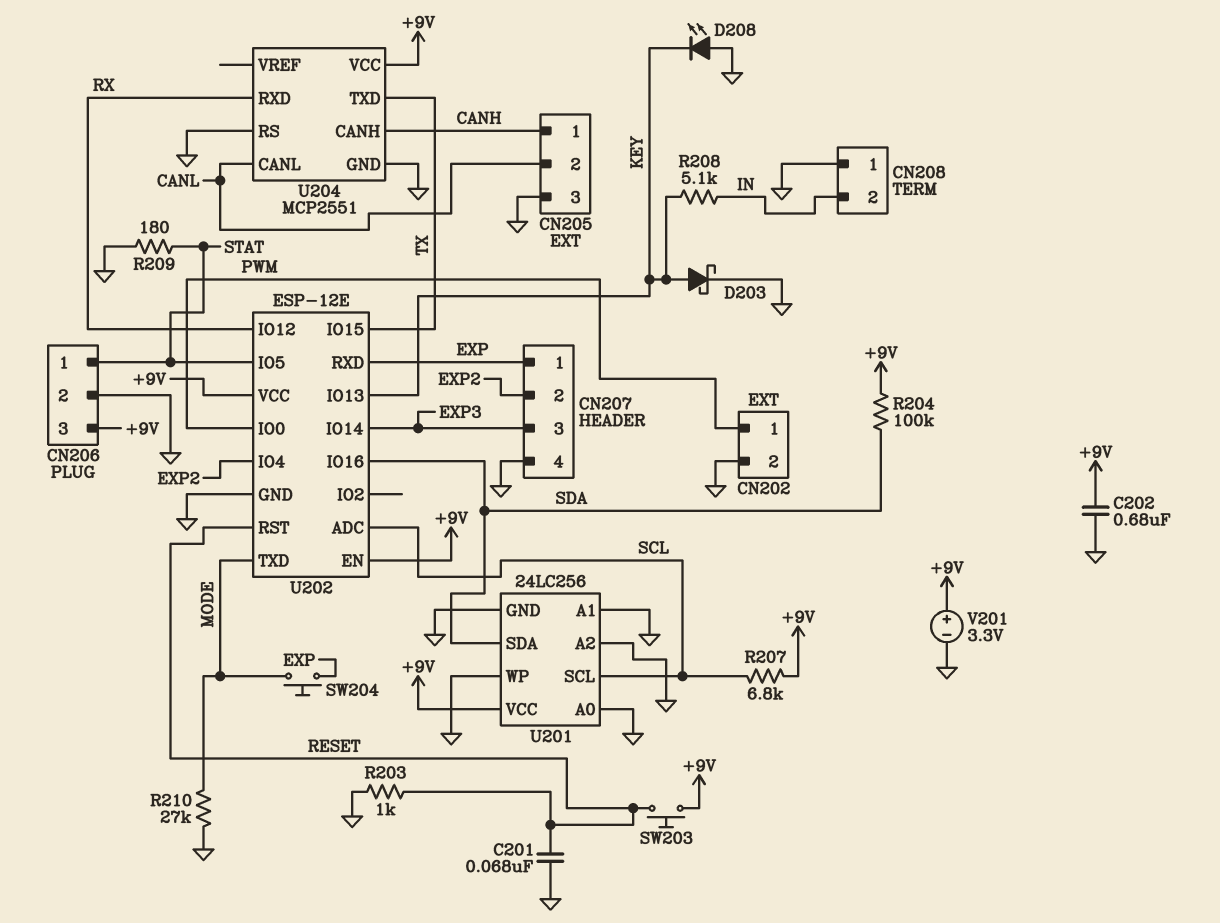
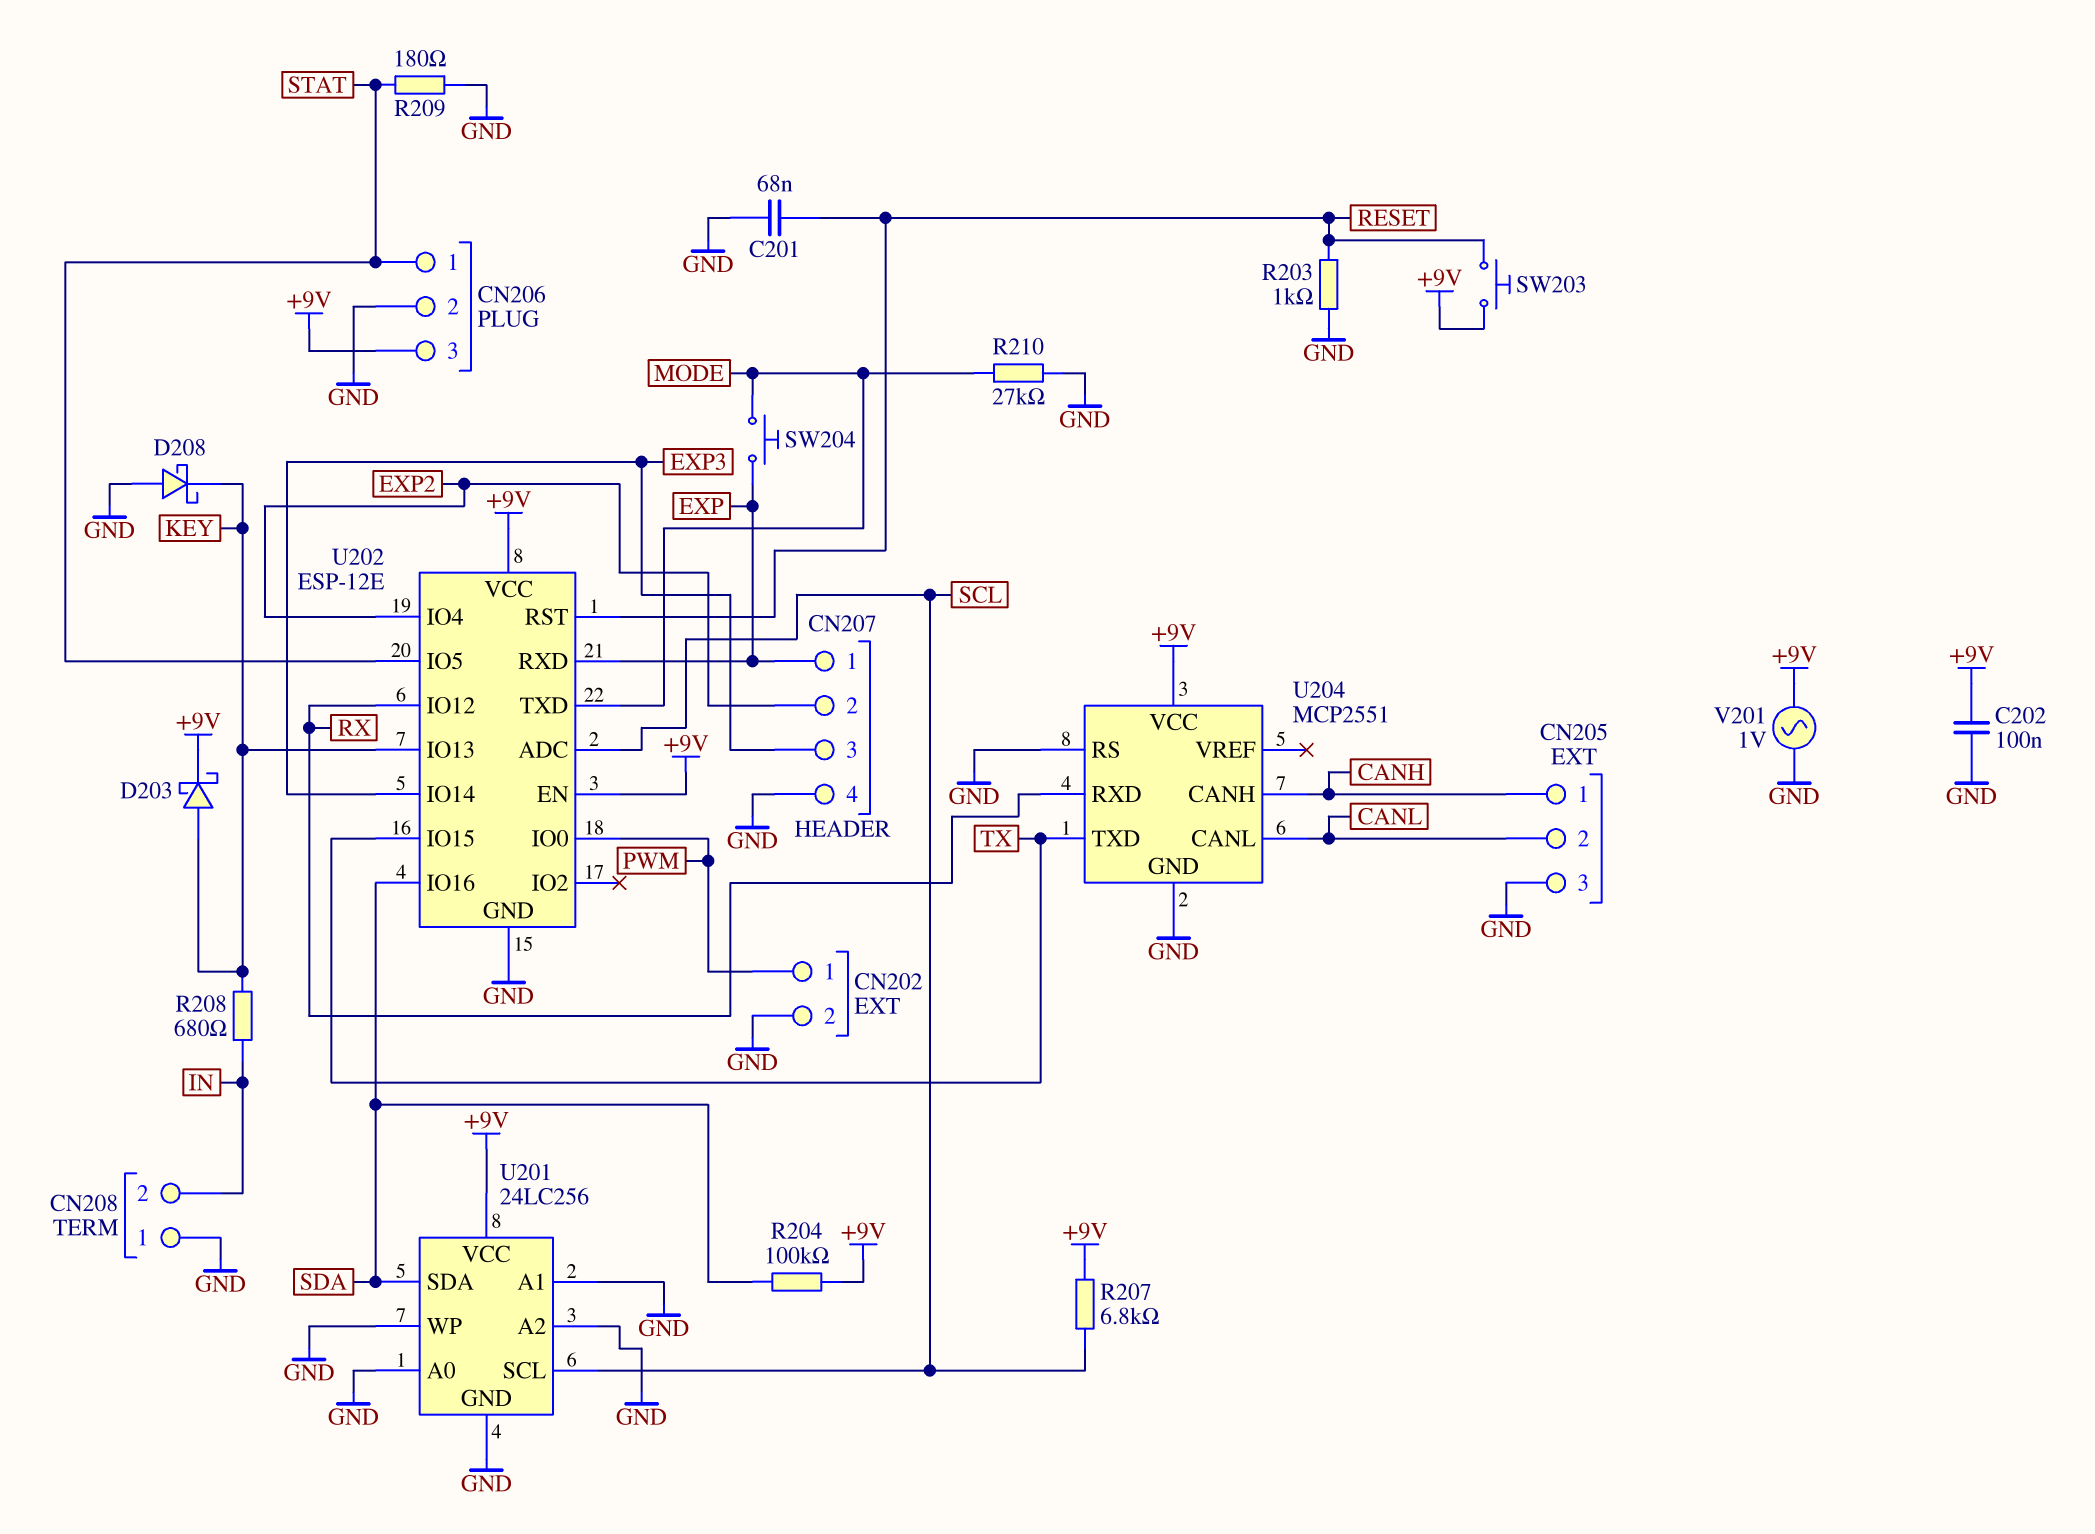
C202: 680nF (+9V, GND) -> 100nF (+9V, GND)
D203: schottky (A KEY, K GND) -> schottky (A KEY, K +9V)
D208: LED (A GND, K KEY) -> schottky (A GND, K KEY)
R208: 5.1k (IN, KEY) -> 680 (IN, KEY)
V201: 3.3V (plus +9V, minus GND) -> AC 1V (+9V, GND)

